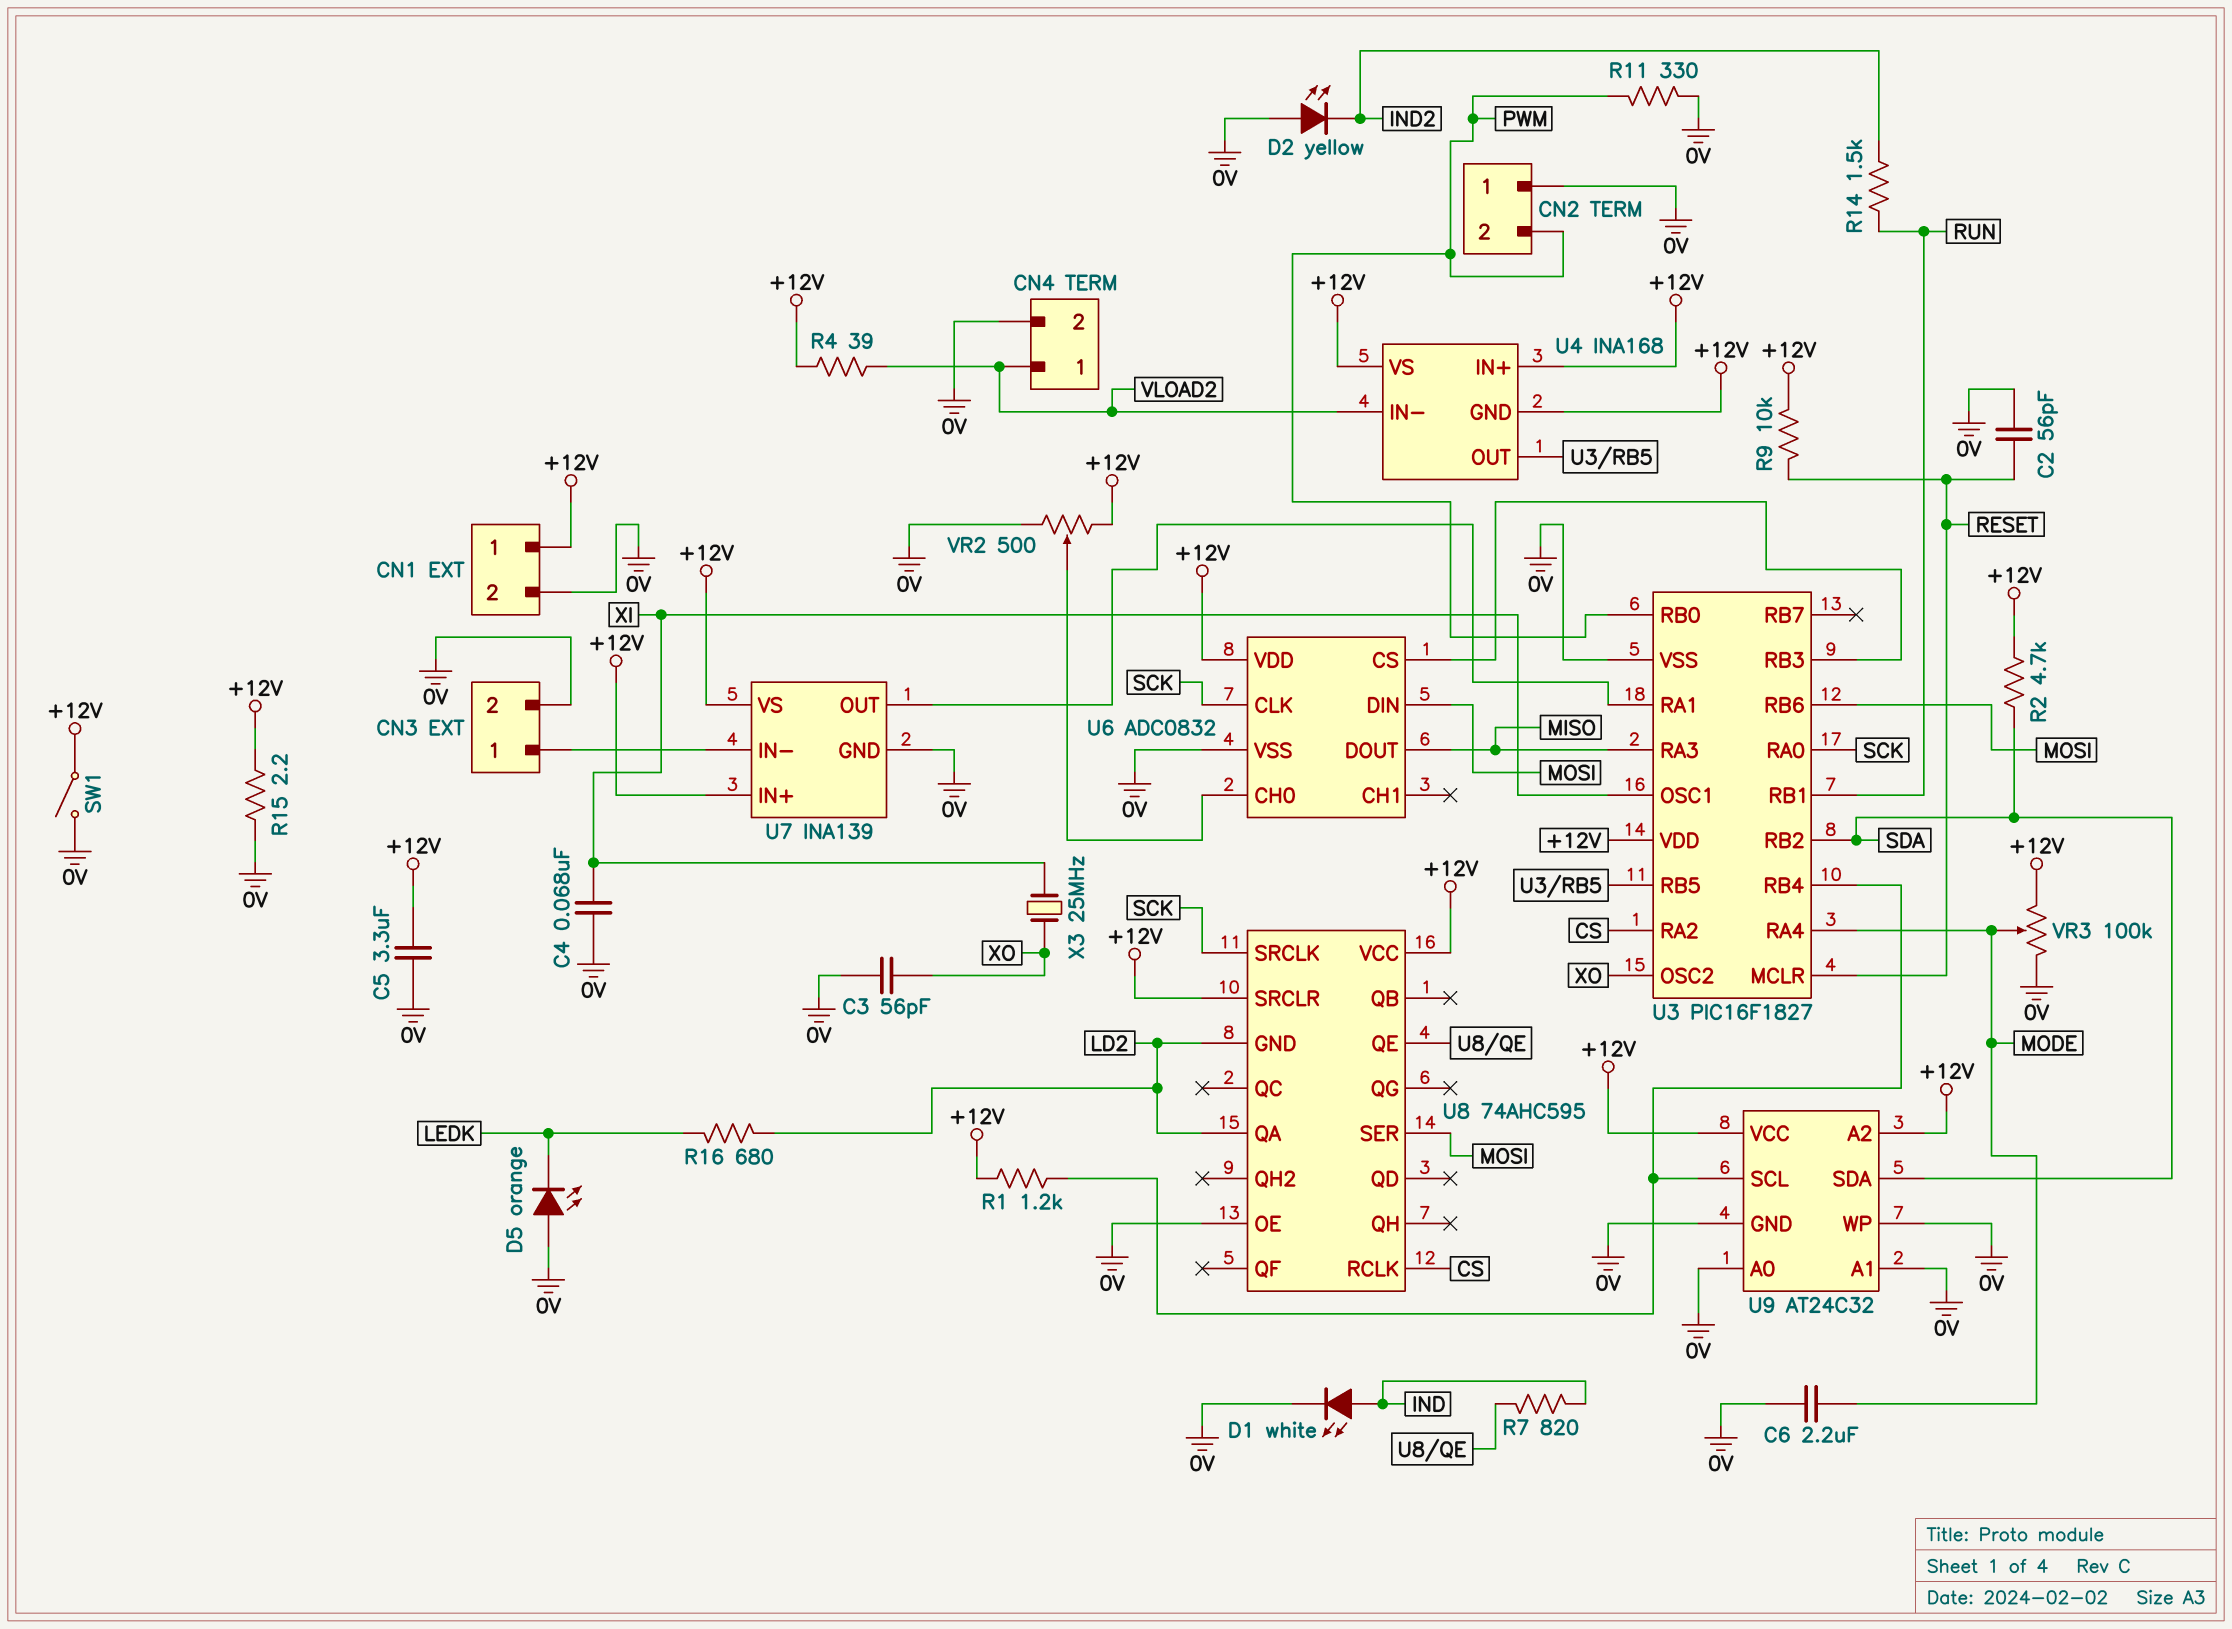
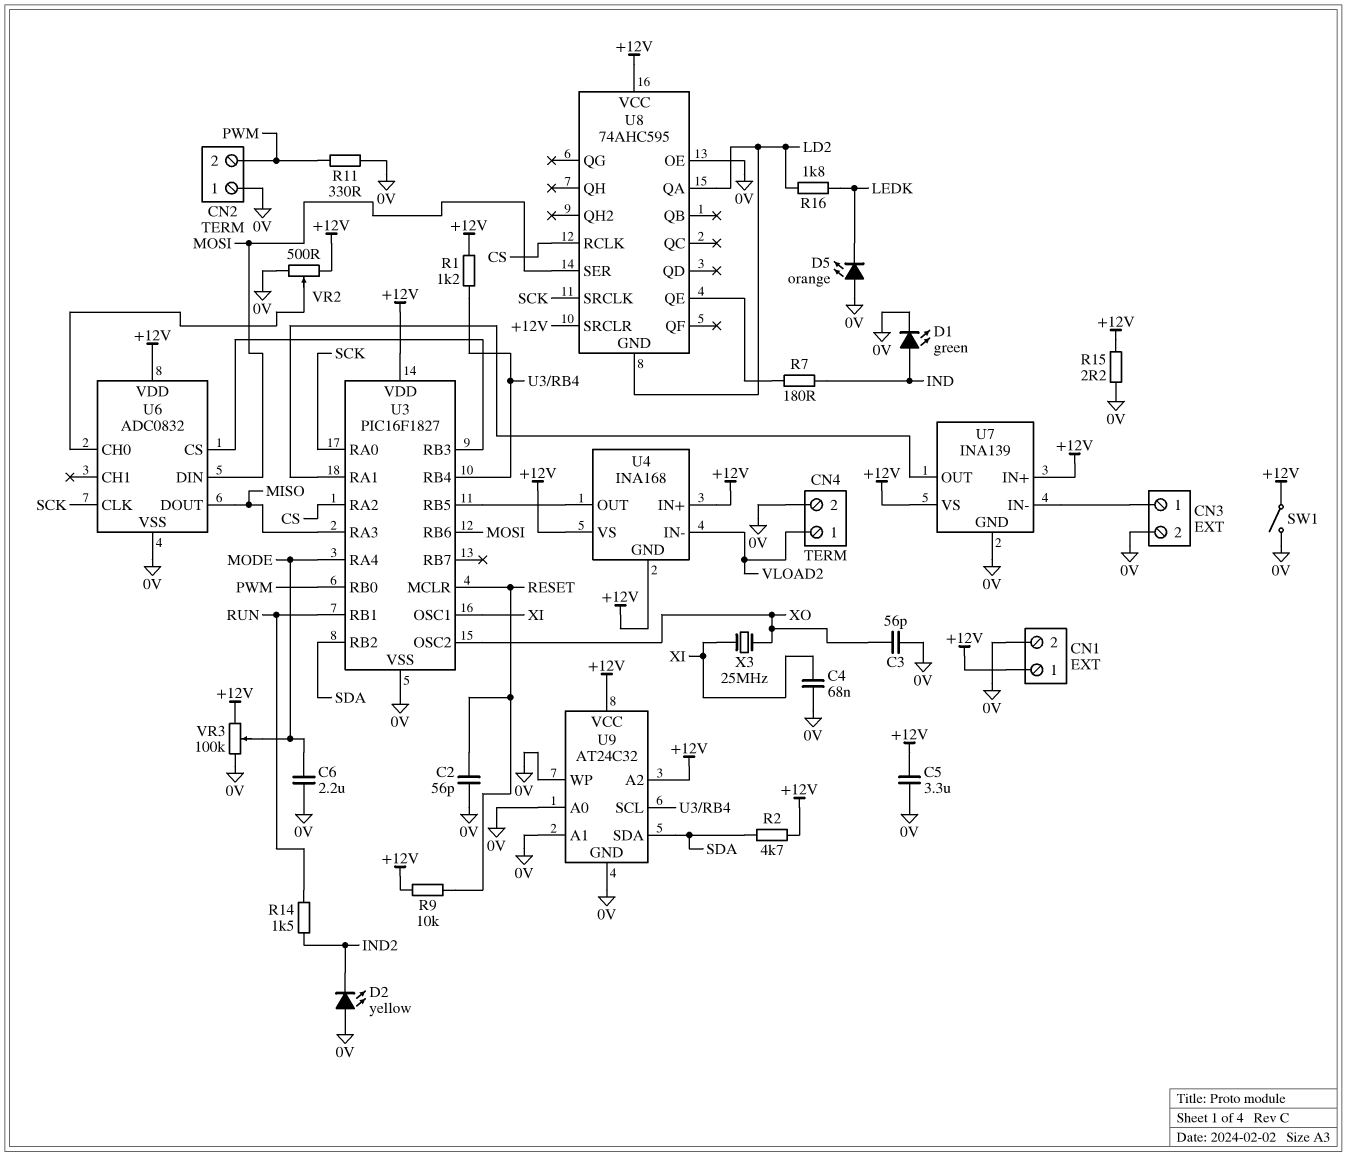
D1: LED white (A IND, K 0V) -> LED green (A IND, K 0V)
R4: 39 (+12V, VLOAD2) -> none
R7: 820 (IND, U8/QE) -> 180 (IND, U8/QE)
R16: 680 (LD2, LEDK) -> 1.8k (LD2, LEDK)

